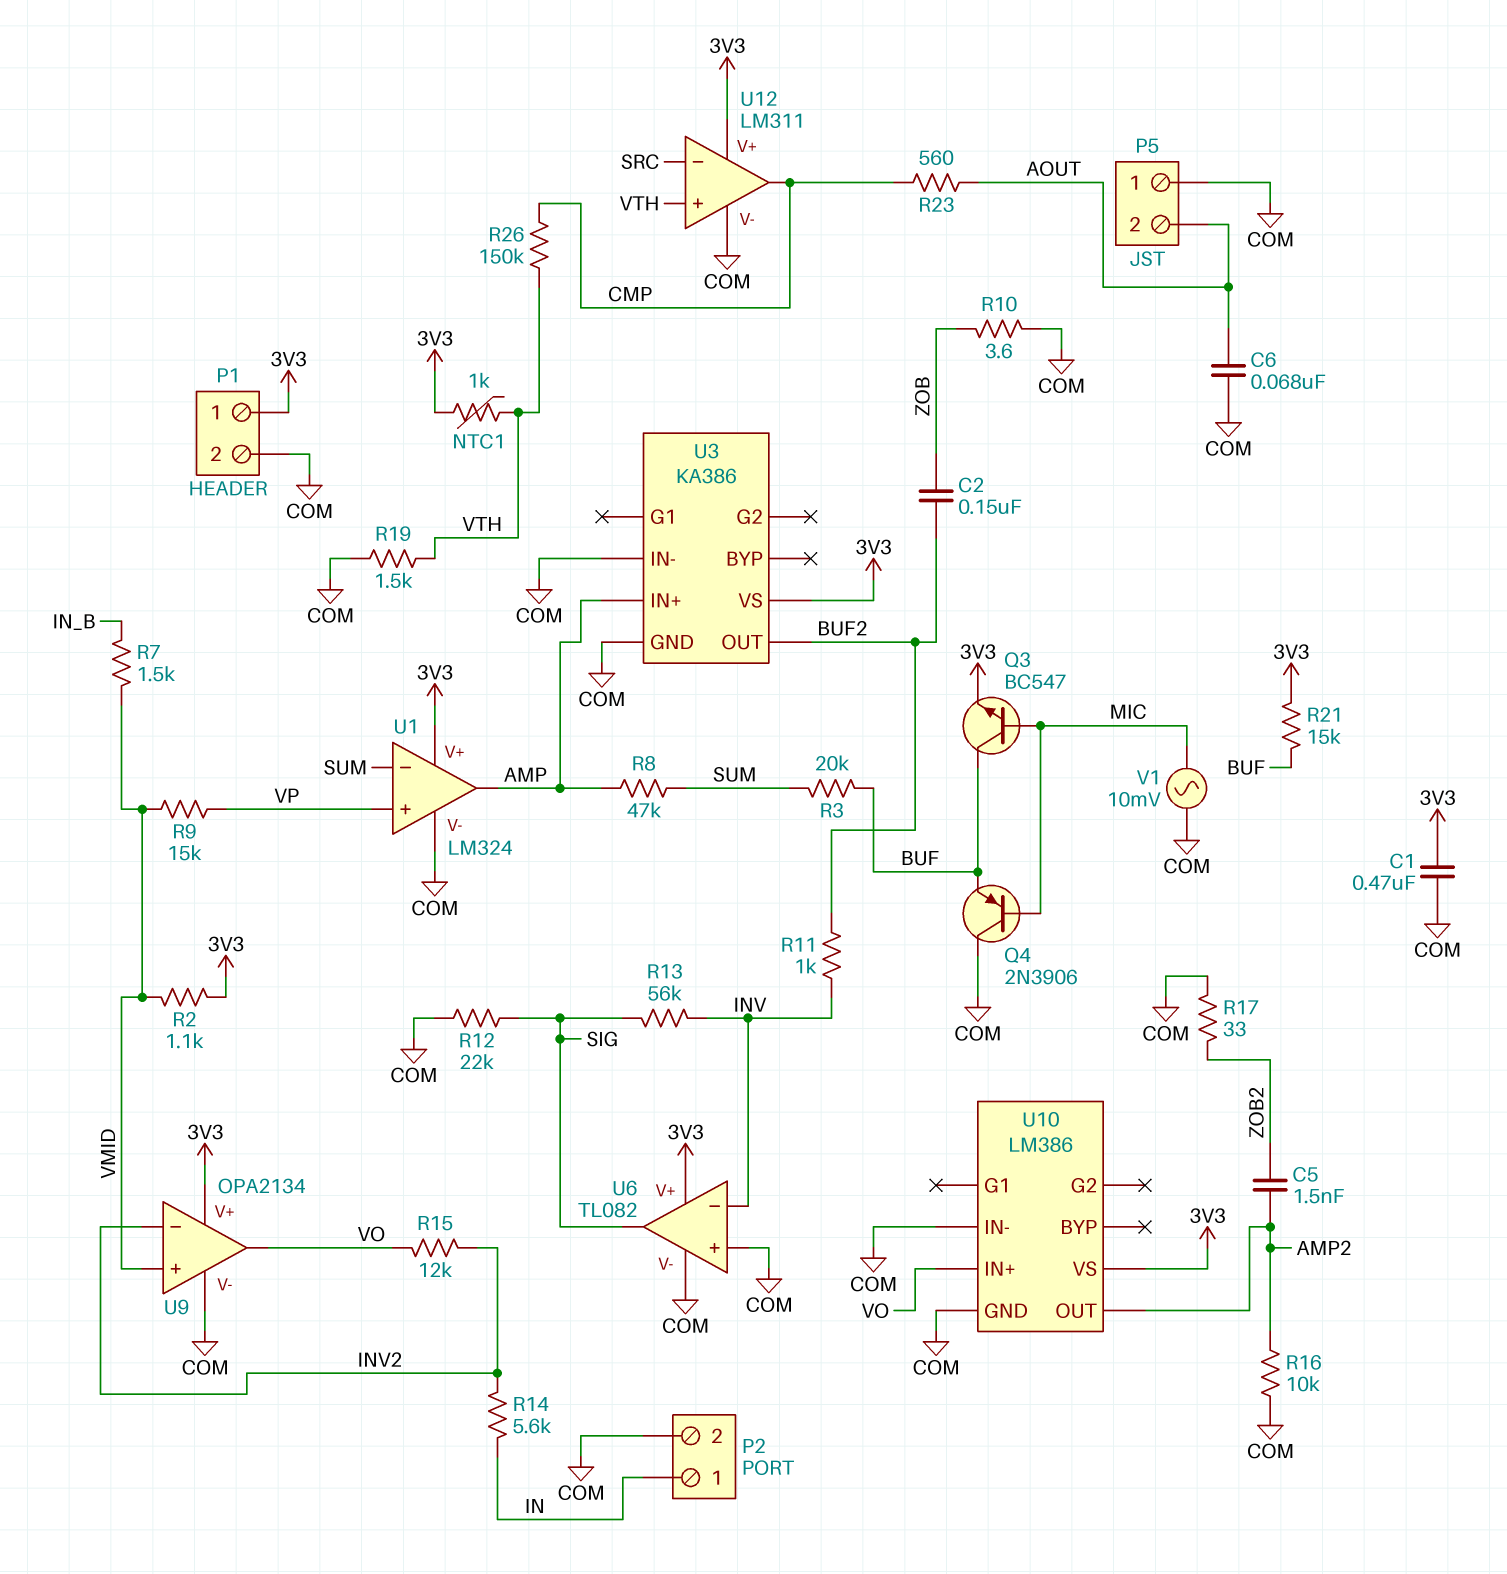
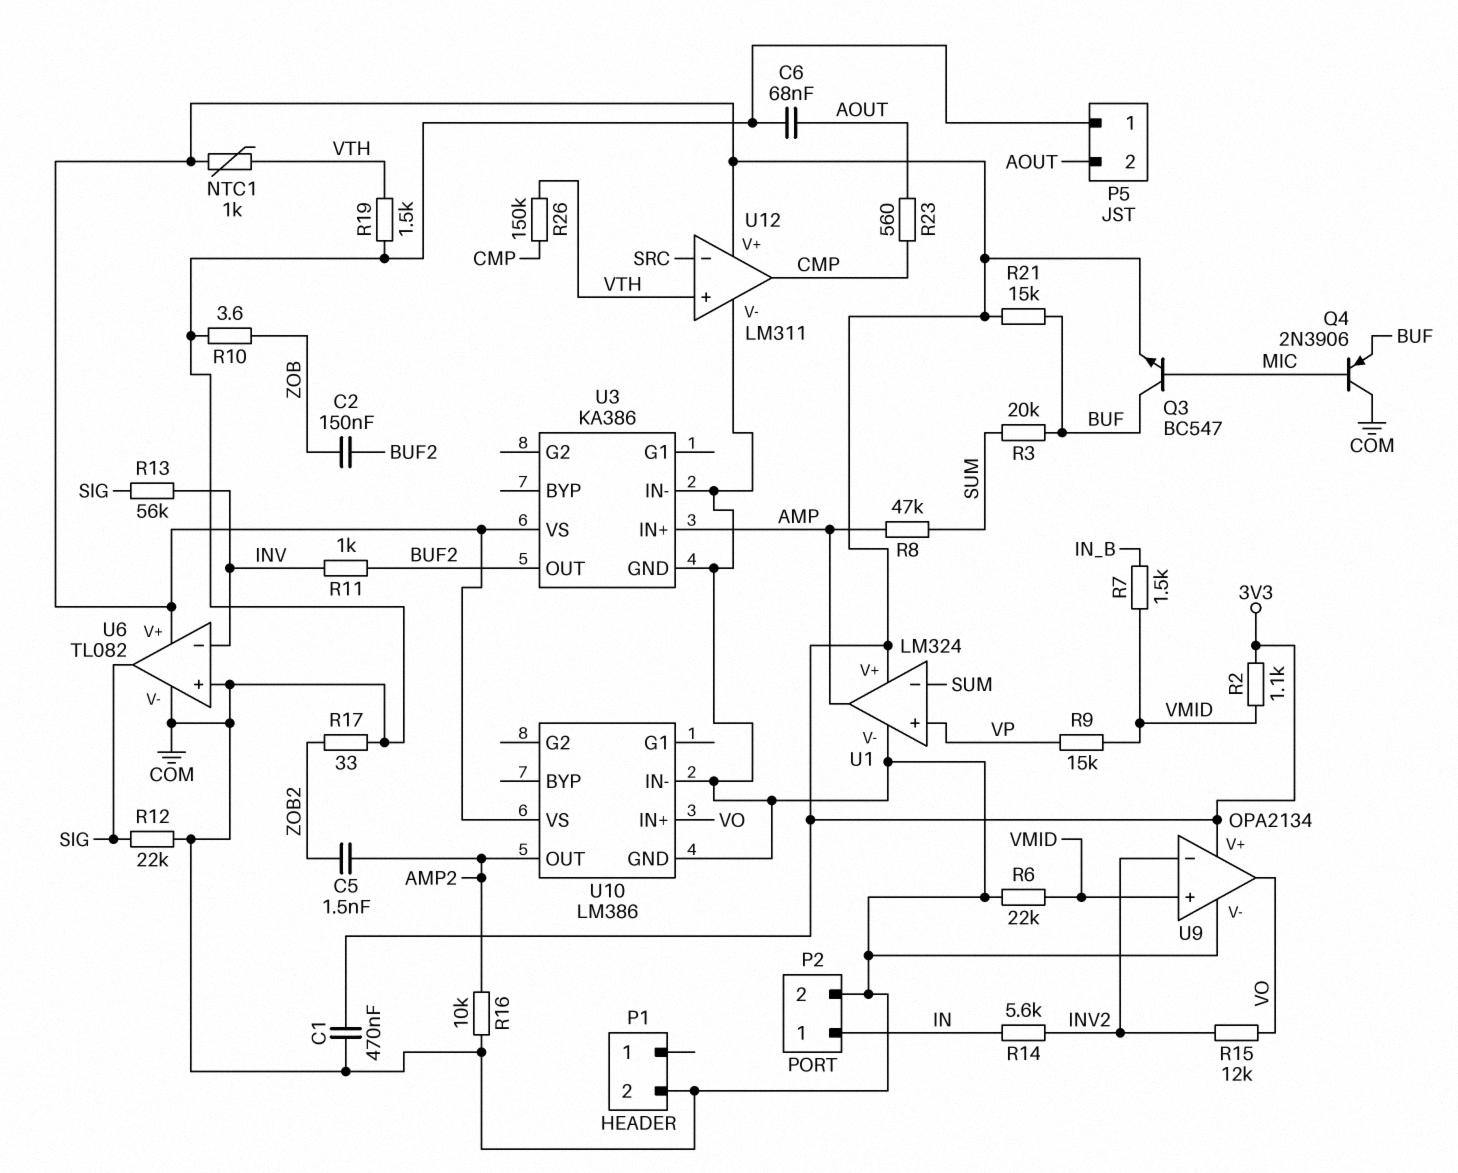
P1 pin 1: 3V3 -> none
R6: none -> 22k (COM, VMID)
V1: AC 10mV (COM, MIC) -> none

